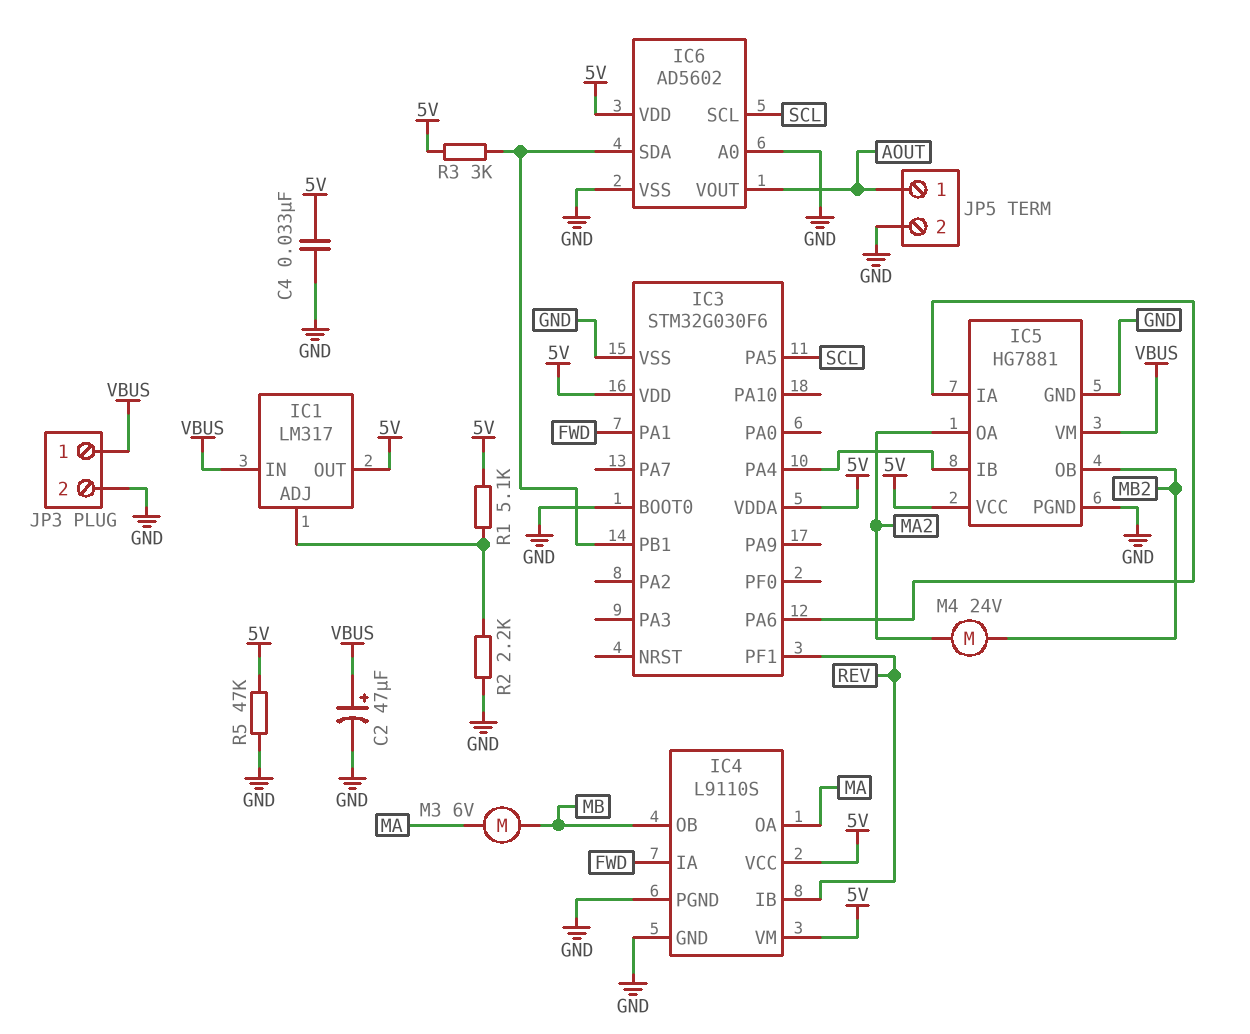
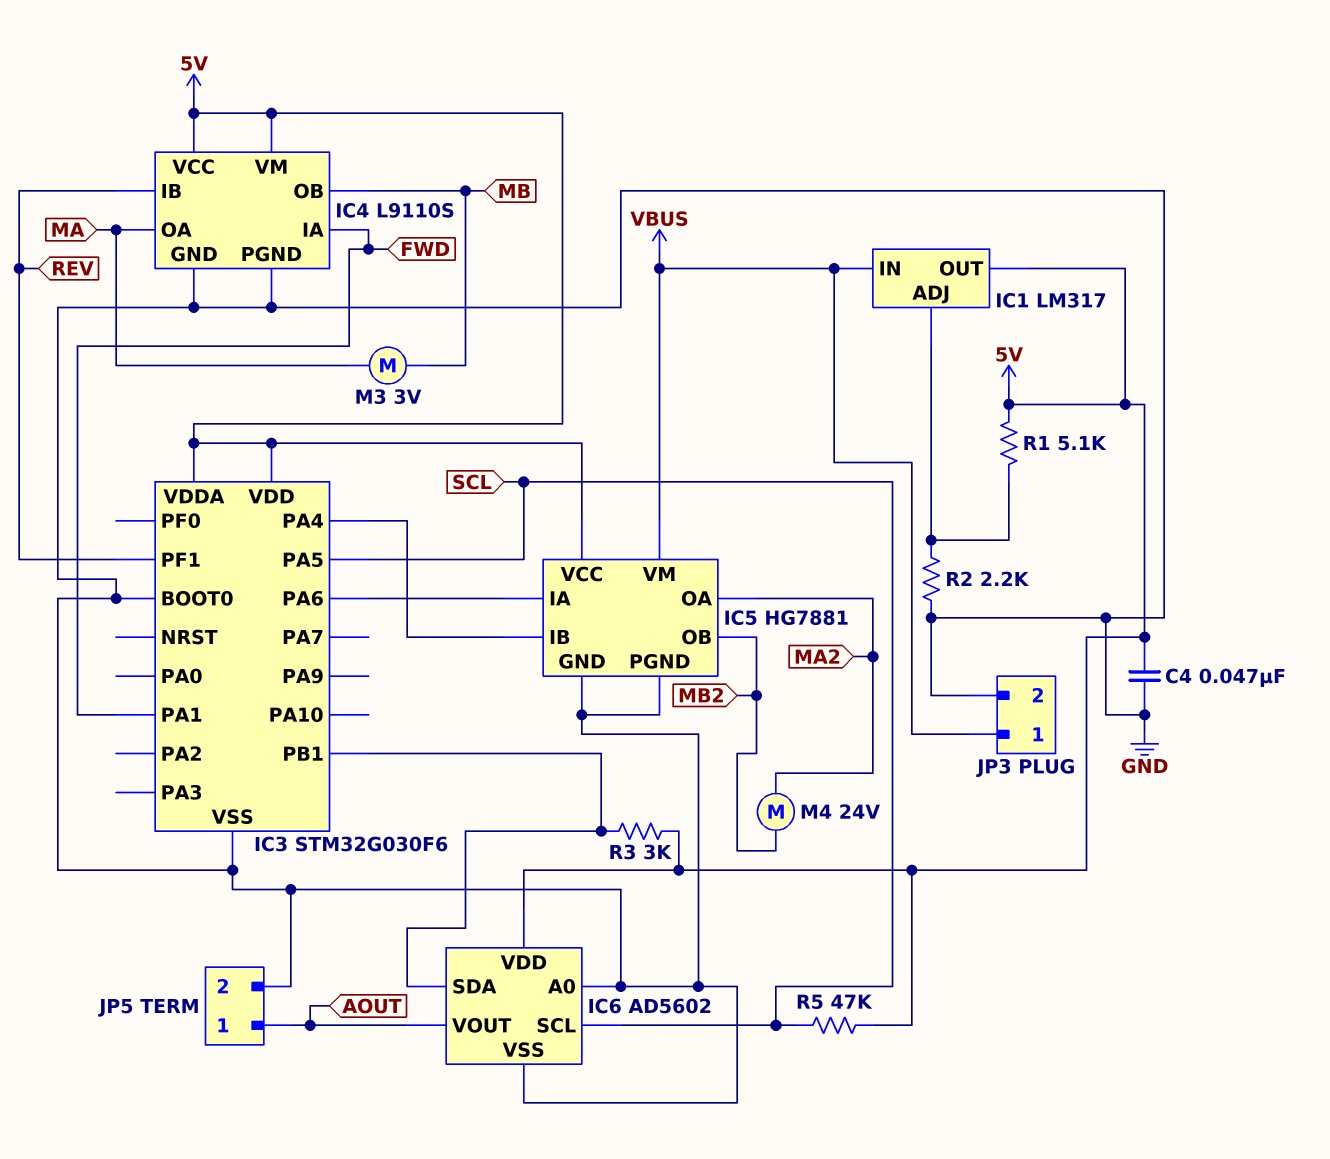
C2: 47uF (plus VBUS, minus GND) -> none
C4: 33nF (5V, GND) -> 47nF (5V, GND)
M3: motor 6V (MA, MB) -> motor 3V (MA, MB)
R5: 47k (5V, GND) -> 47k (5V, SCL)

